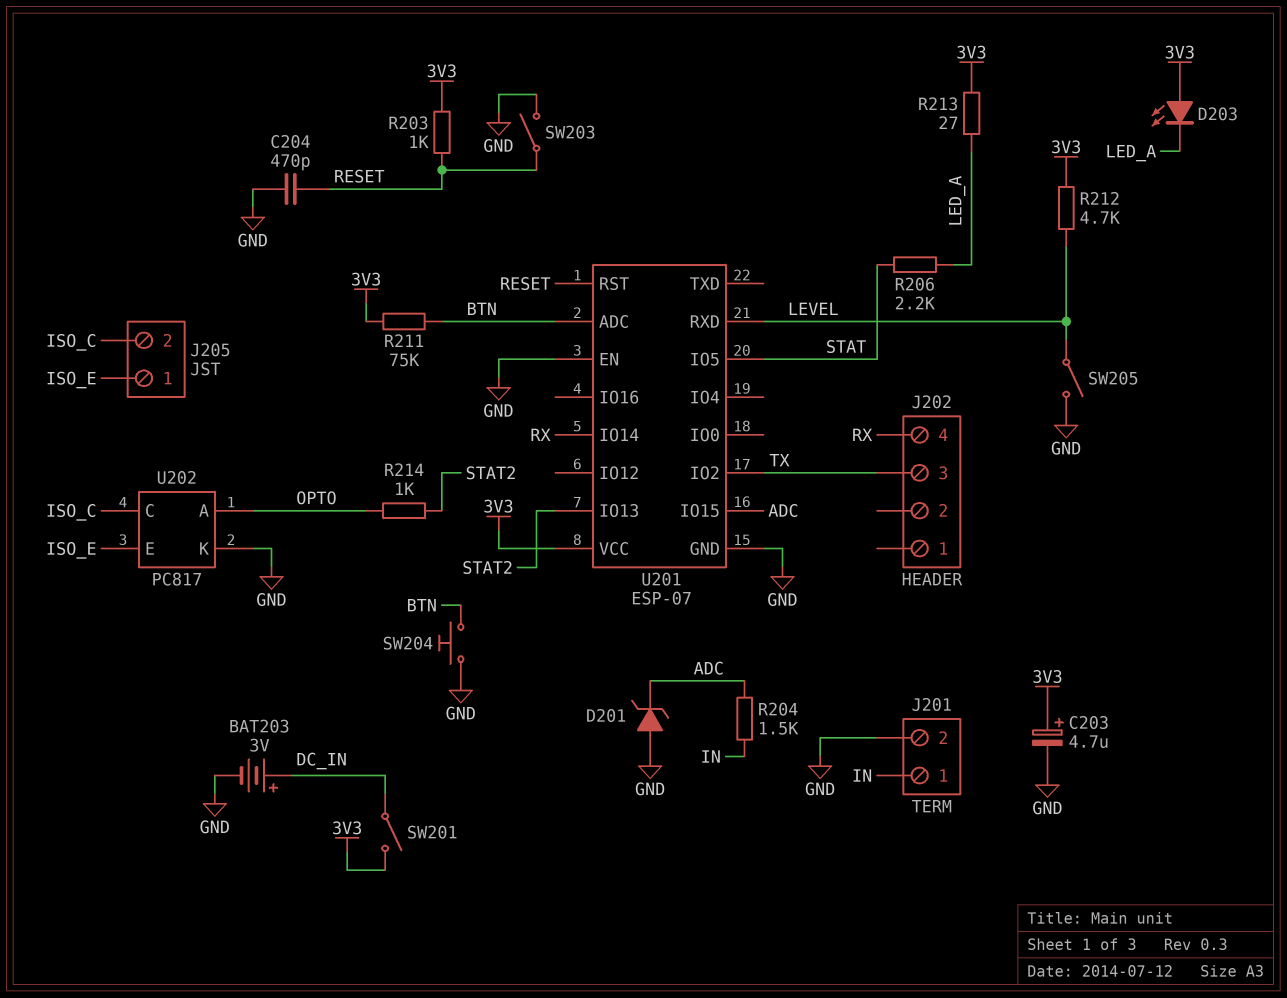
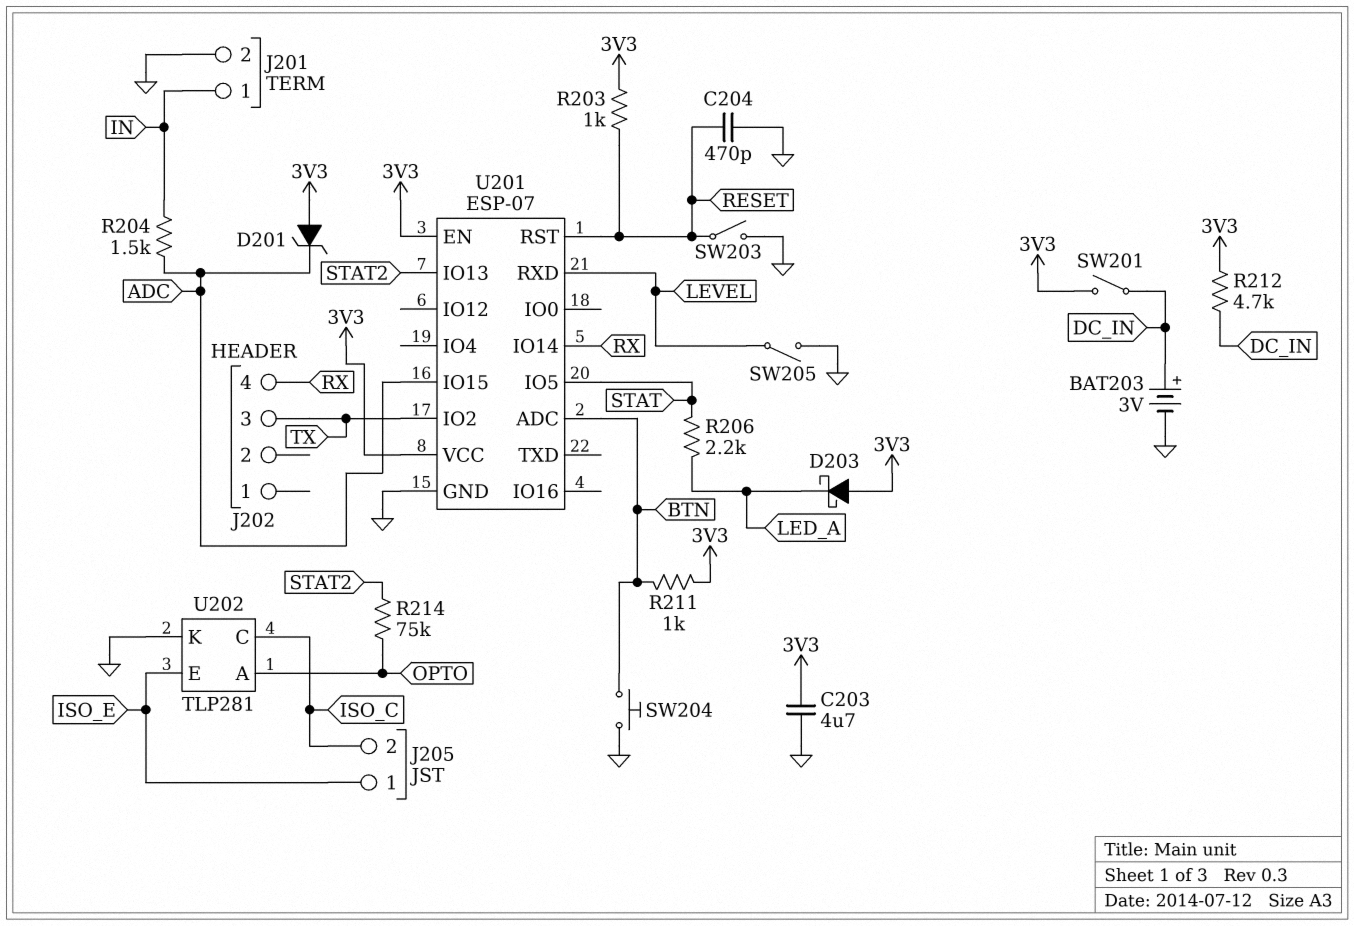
C203: 4.7uF (plus 3V3, minus GND) -> 4.7uF (3V3, GND)
D201: zener (A GND, K ADC) -> zener (A 3V3, K ADC)
D203: LED (A 3V3, K LED_A) -> schottky (A 3V3, K LED_A)
R211: 75k (3V3, BTN) -> 1k (3V3, BTN)
R212: 4.7k (3V3, LEVEL) -> 4.7k (3V3, DC_IN)
R213: 27 (3V3, LED_A) -> none
R214: 1k (OPTO, STAT2) -> 75k (OPTO, STAT2)
U201 pin EN: GND -> 3V3
U202: PC817 -> TLP281

